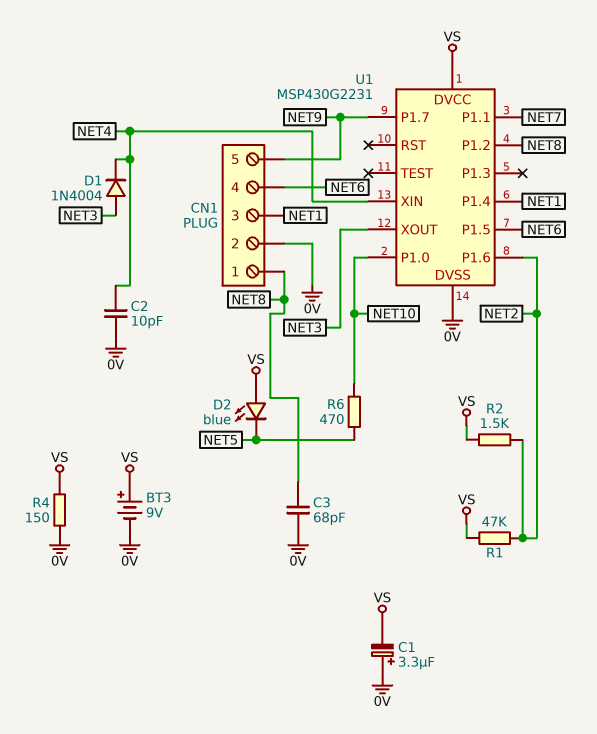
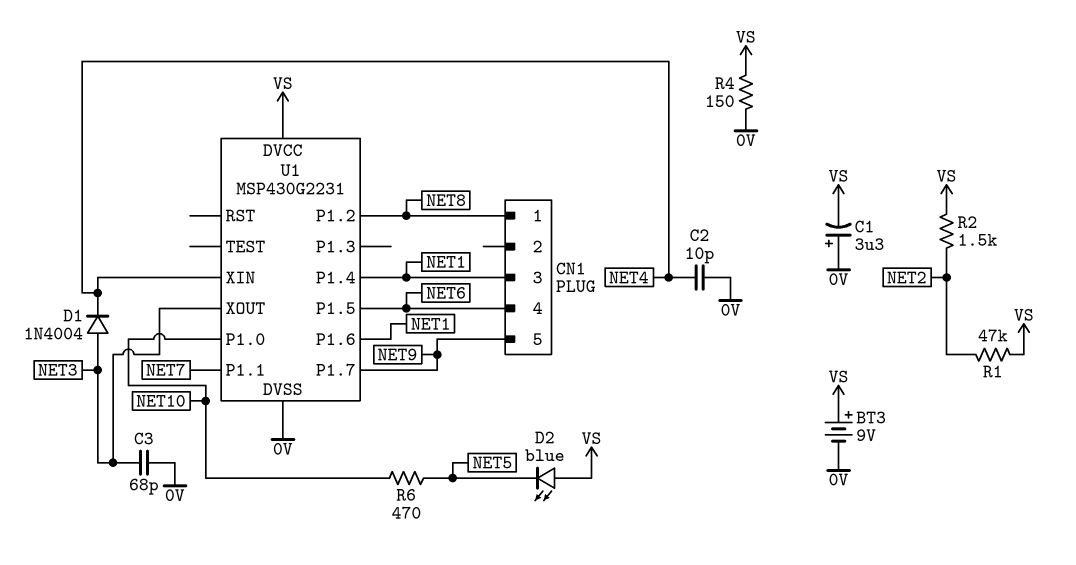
C3: 68pF (0V, NET8) -> 68pF (0V, NET3)
CN1 pin 2: 0V -> none
U1 pin P1.6: NET2 -> NET1

